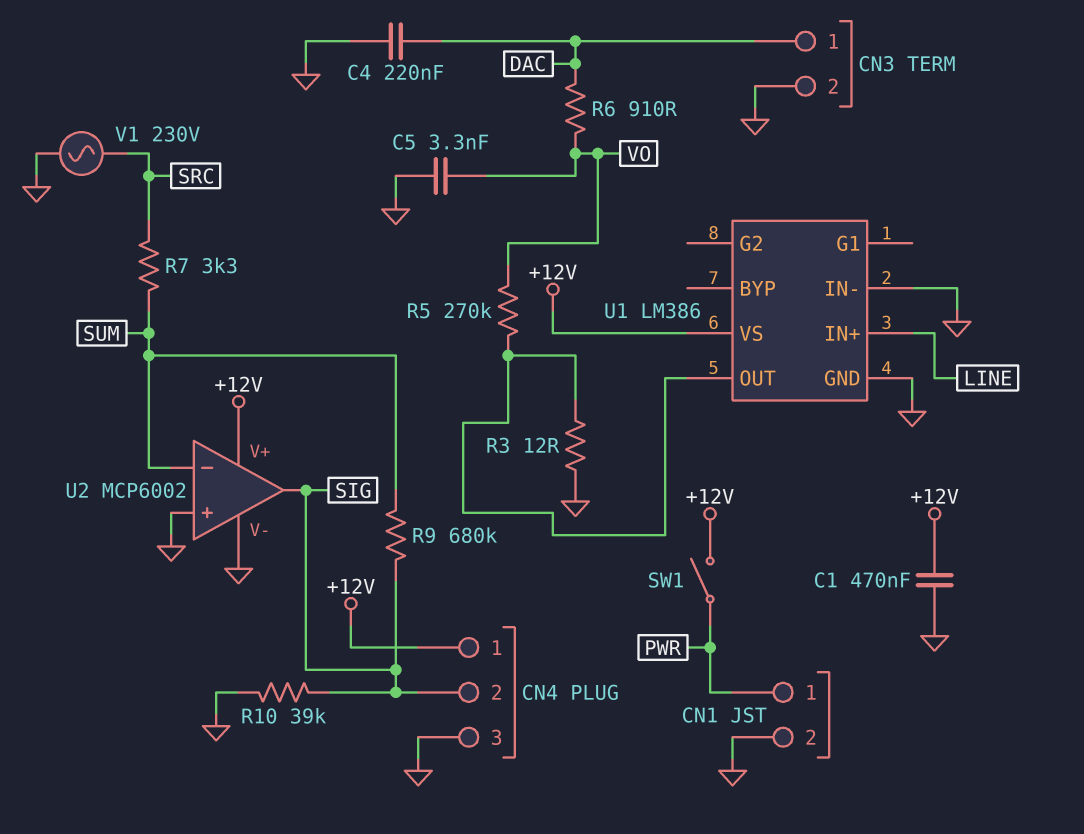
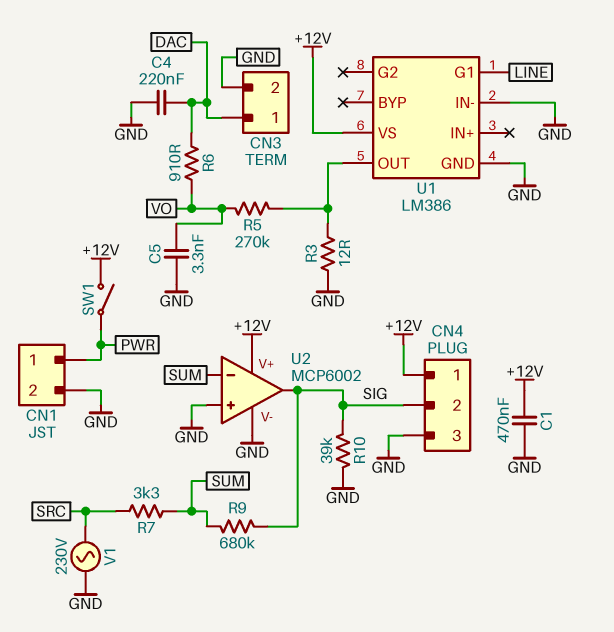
U1 pin G1: none -> LINE
U1 pin IN+: LINE -> none

